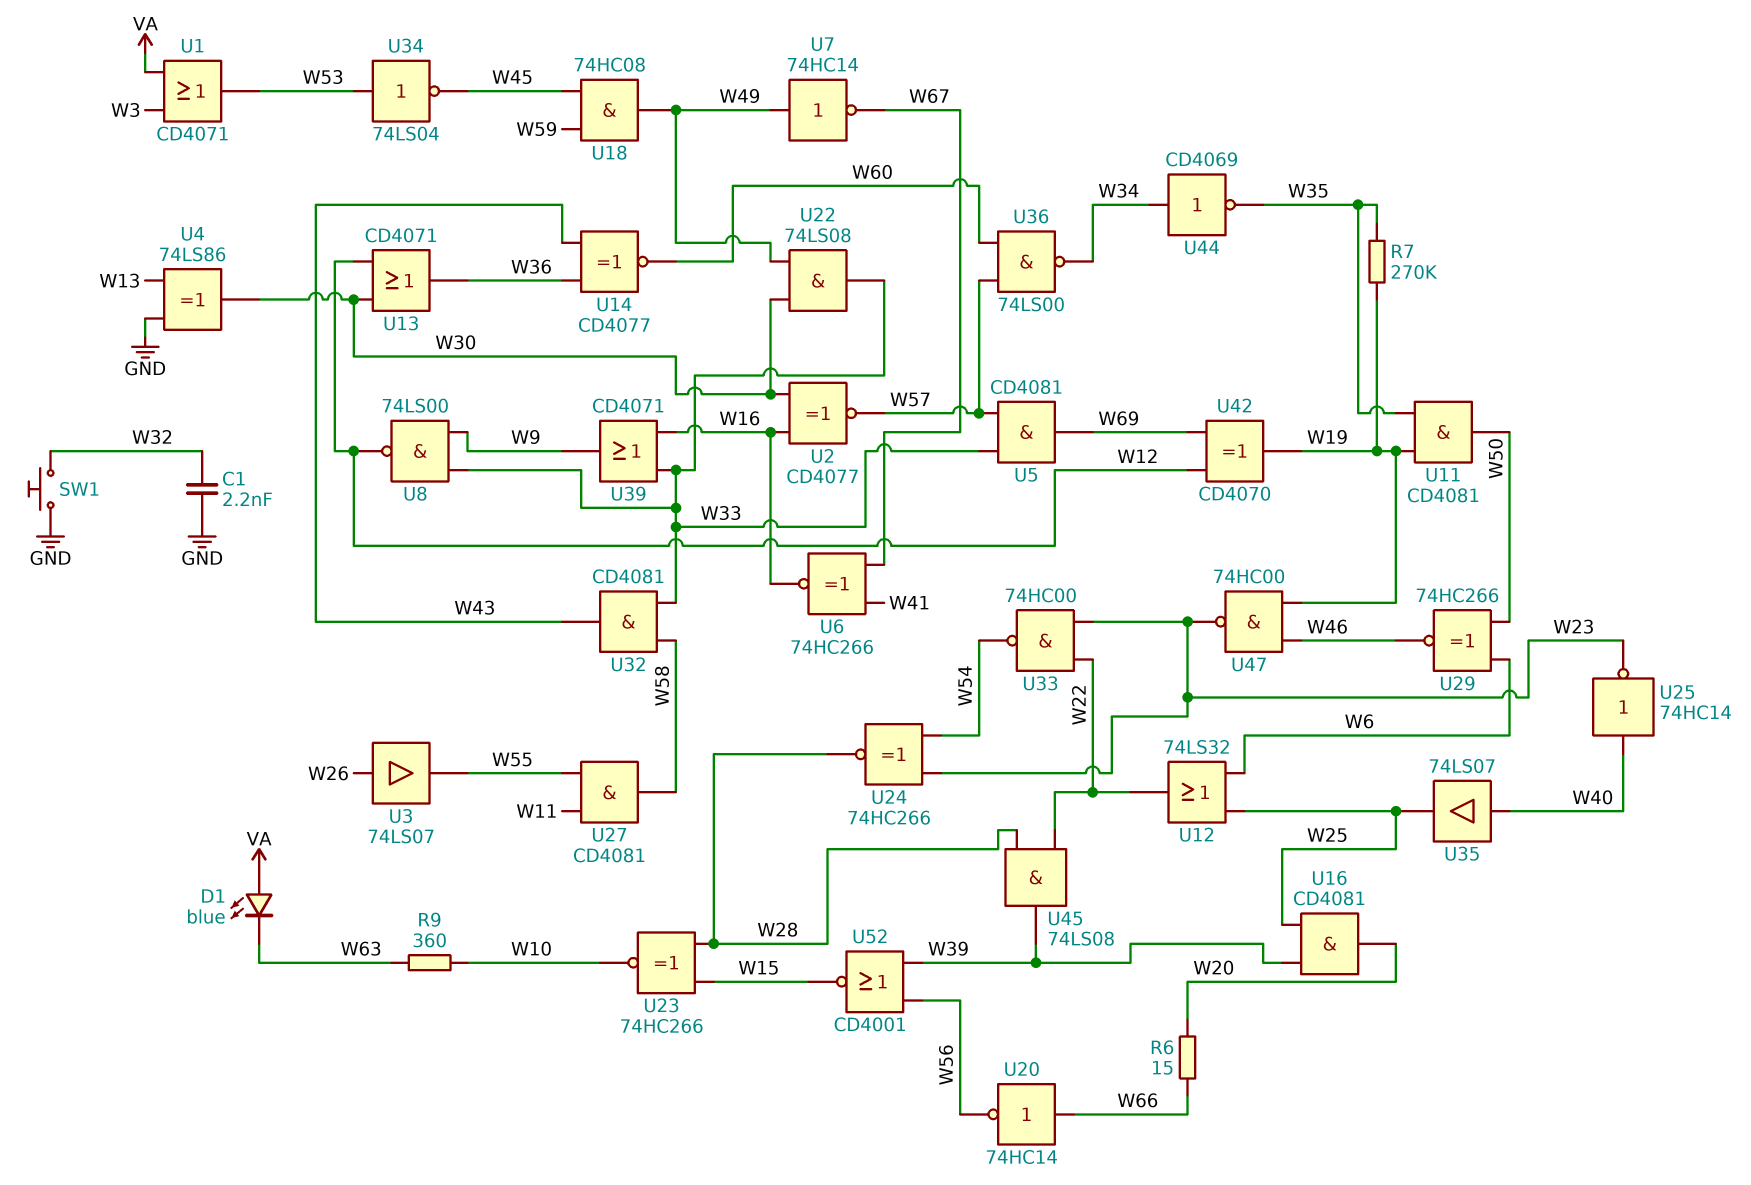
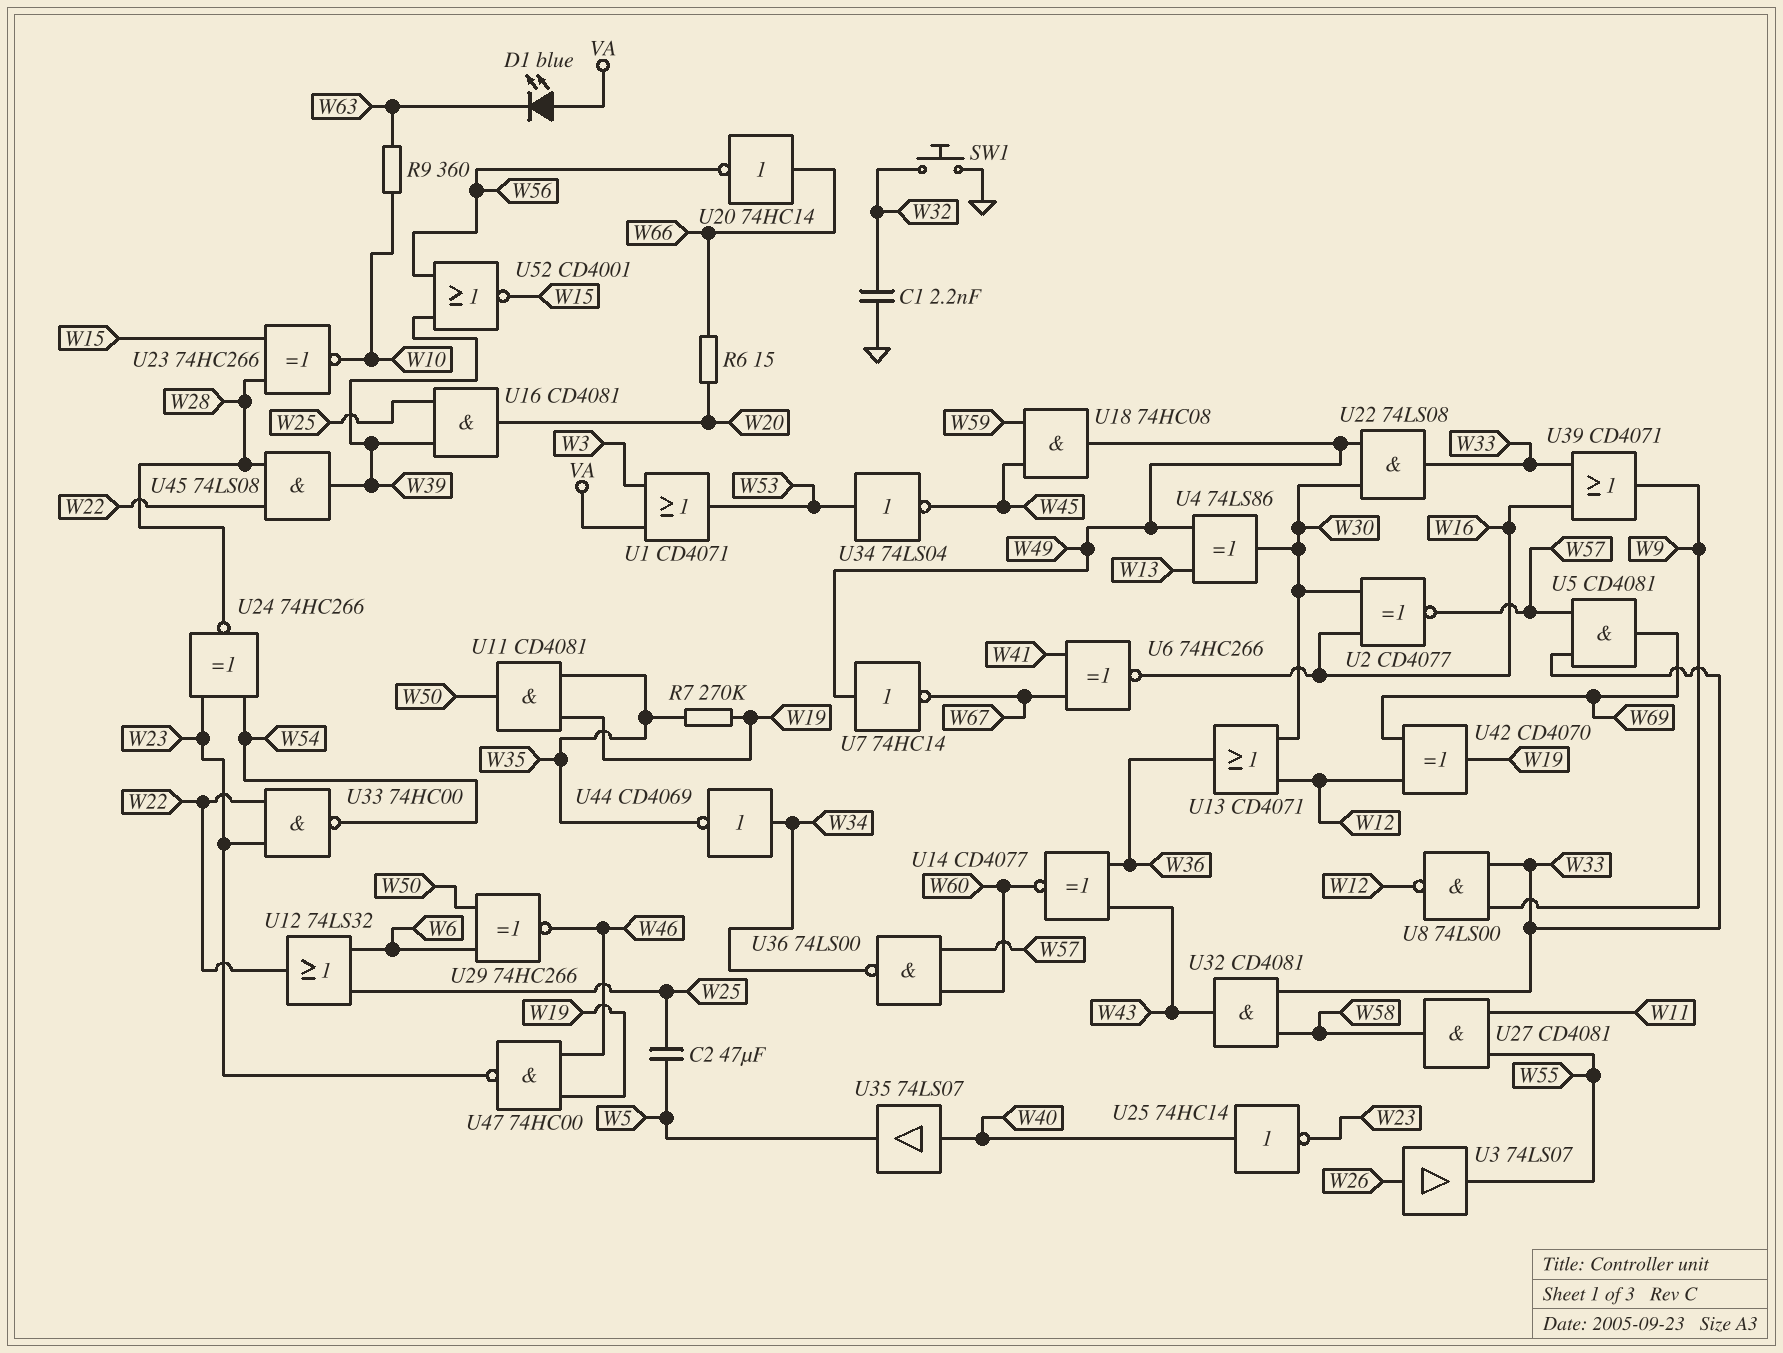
C2: none -> 47uF (W5, W25)
U4: XOR 74LS86 (in GND, in W13, out W30) -> XOR 74LS86 (in W13, in W49, out W30)
U35: buffer 74LS07 (in W40, out W25) -> buffer 74LS07 (in W40, out W5)

